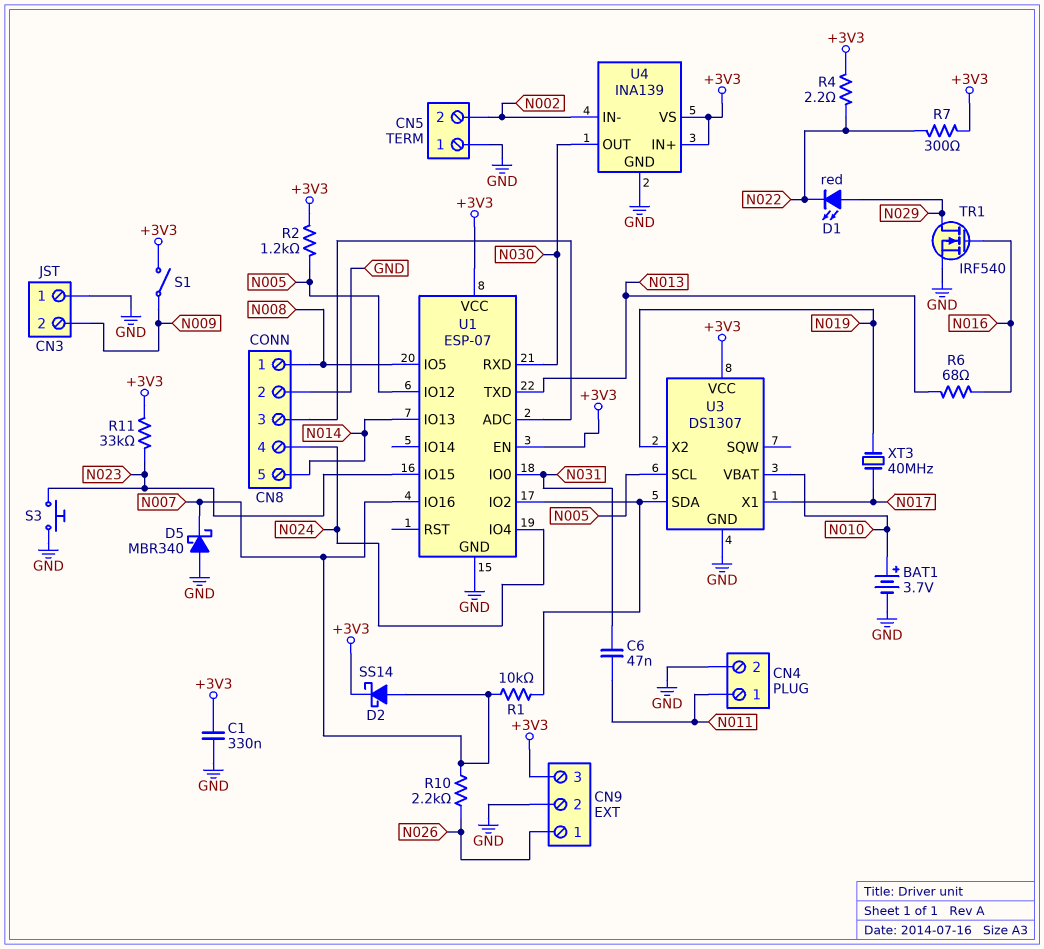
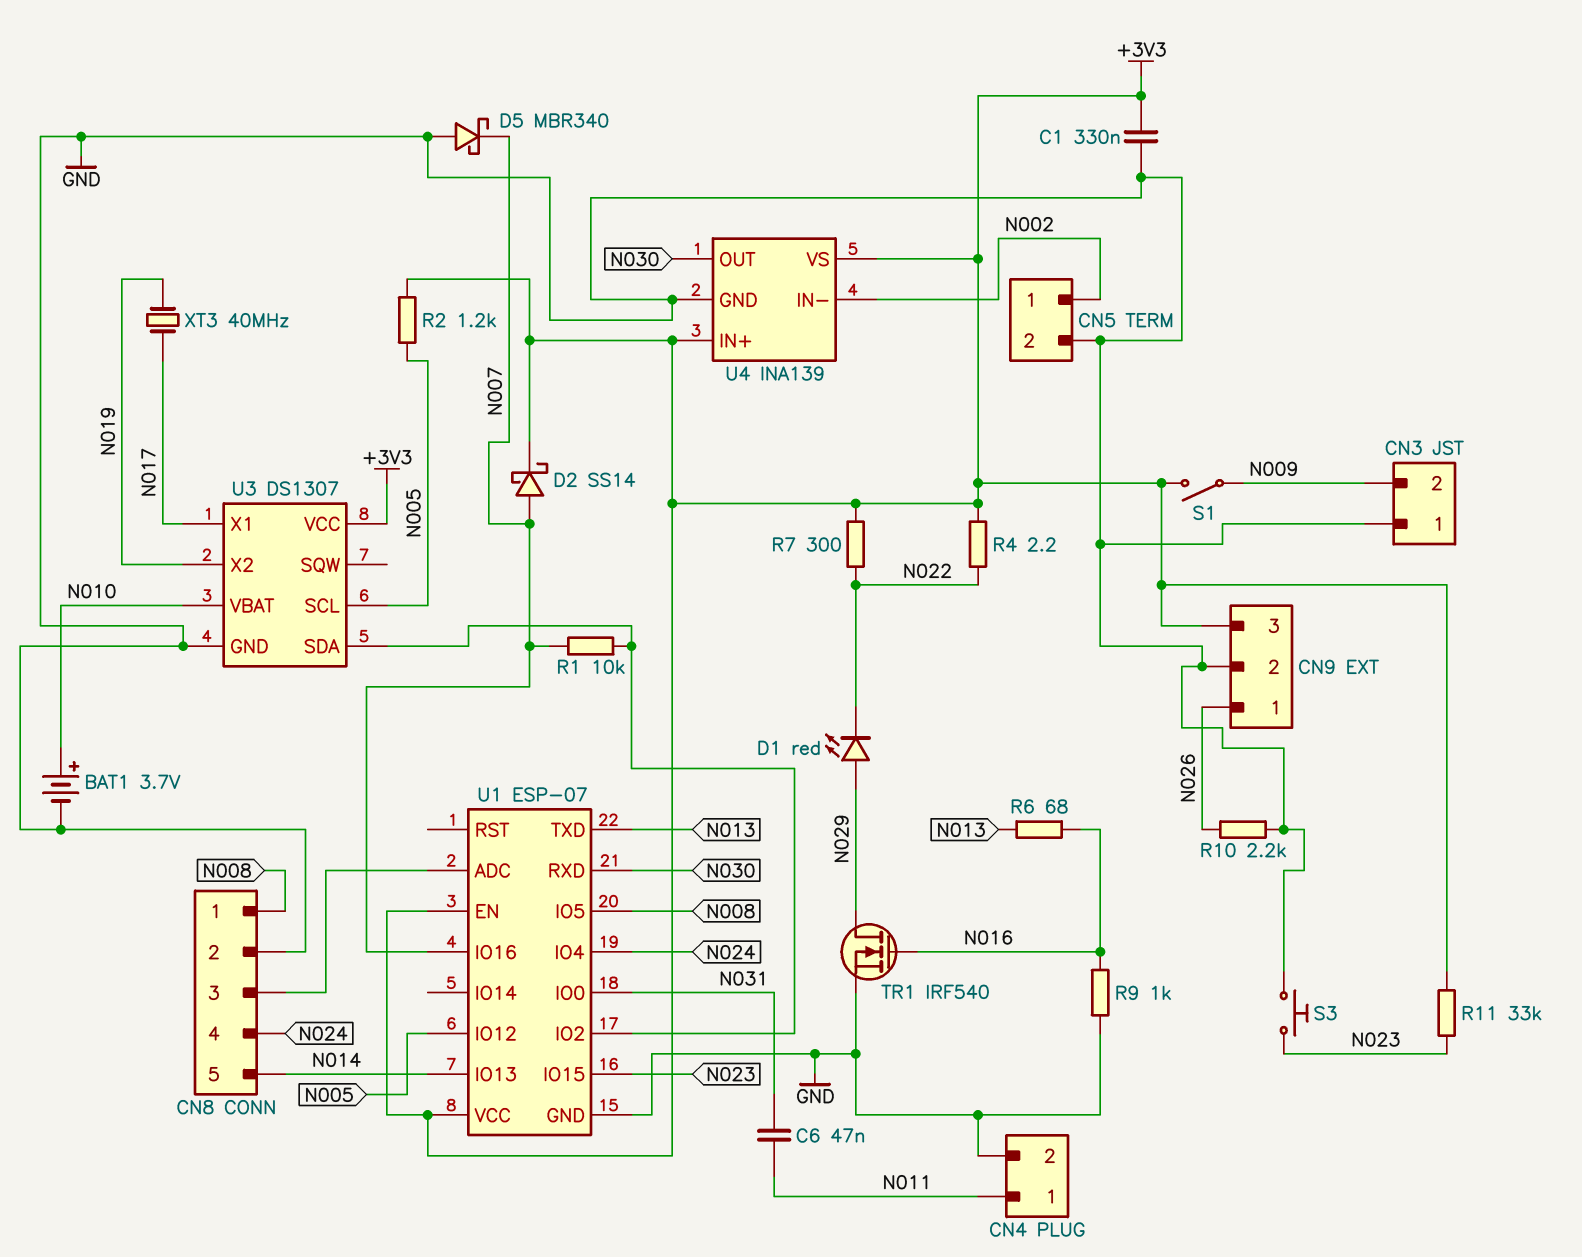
CN5 pin 1: GND -> N002
CN5 pin 2: N002 -> GND
R9: none -> 1k (GND, N016)
R10: 2.2k (N007, N026) -> 2.2k (GND, N026)

